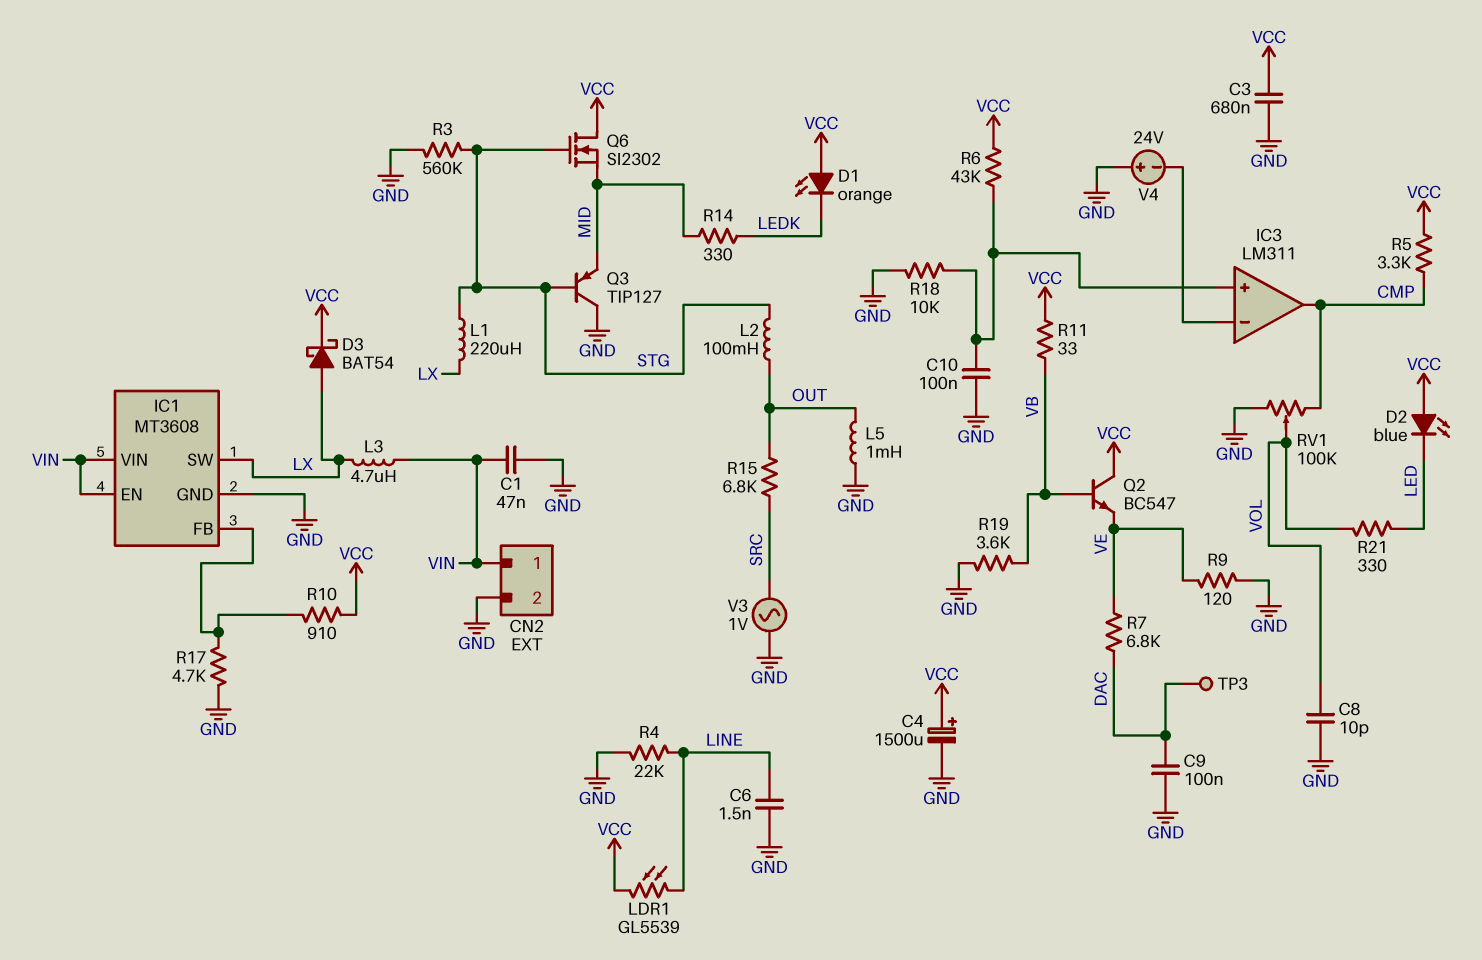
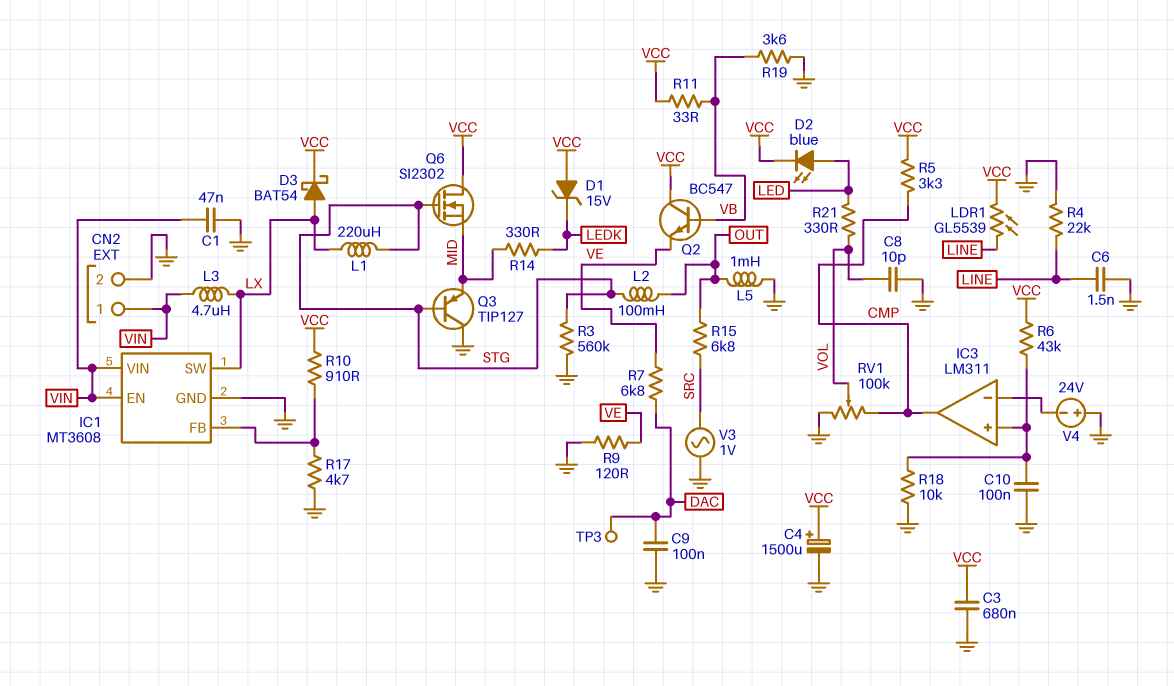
D1: LED orange (A VCC, K LEDK) -> zener 15V (A VCC, K LEDK)
D2: LED blue (A VCC, K LED) -> LED blue (A LED, K VCC)

